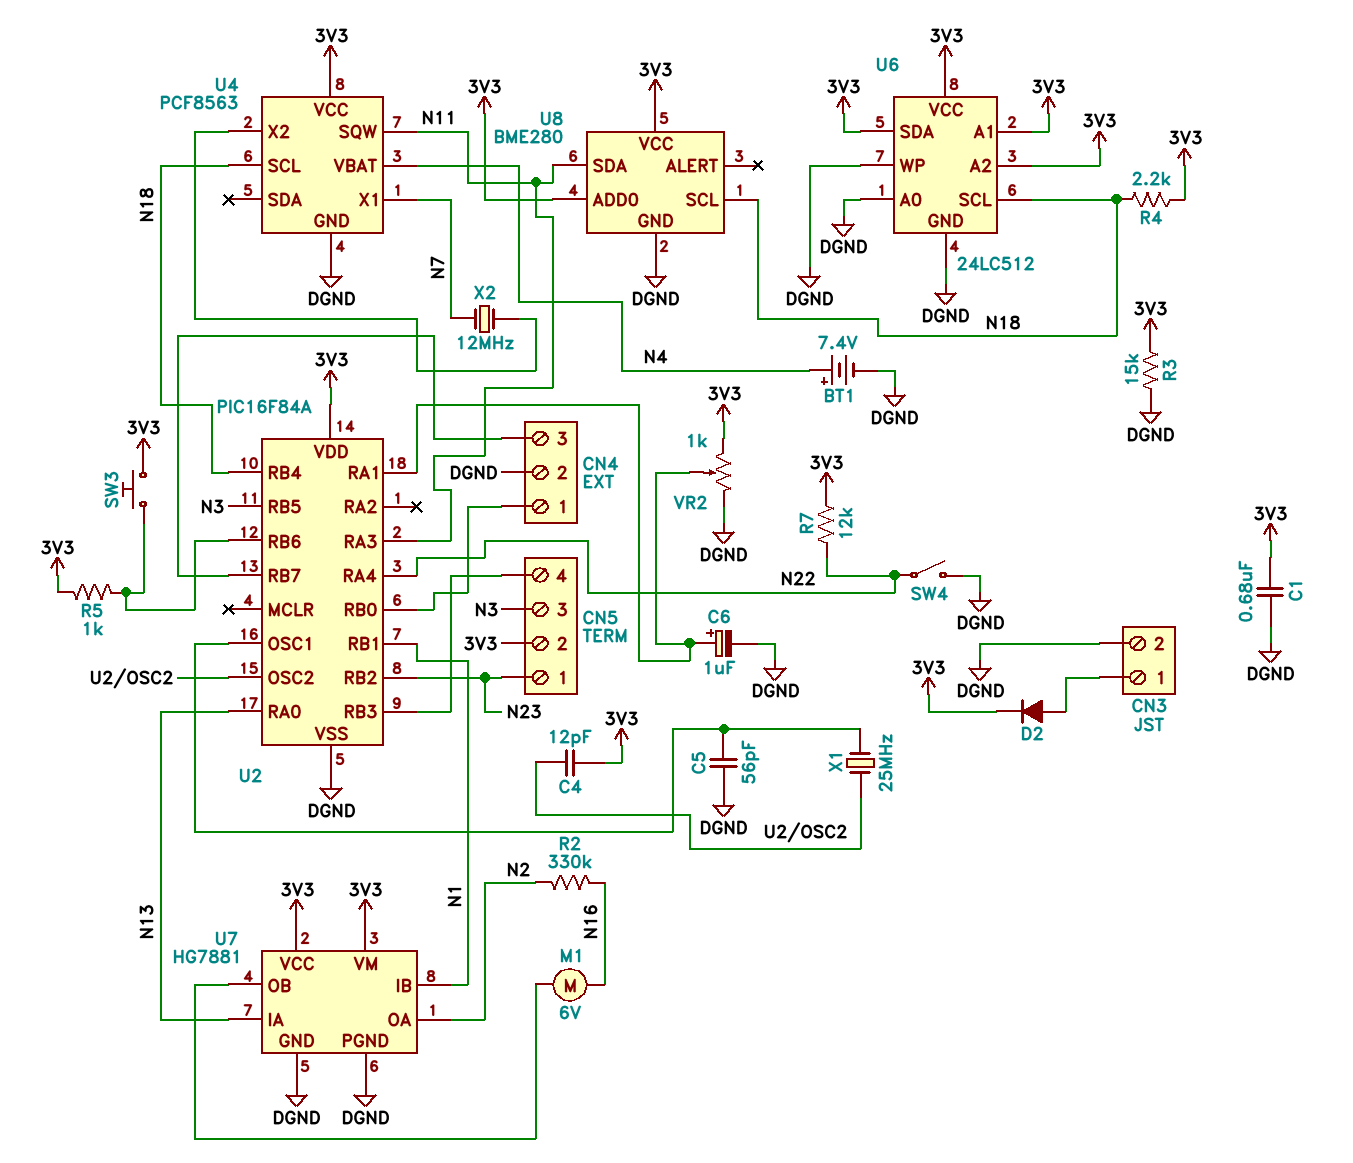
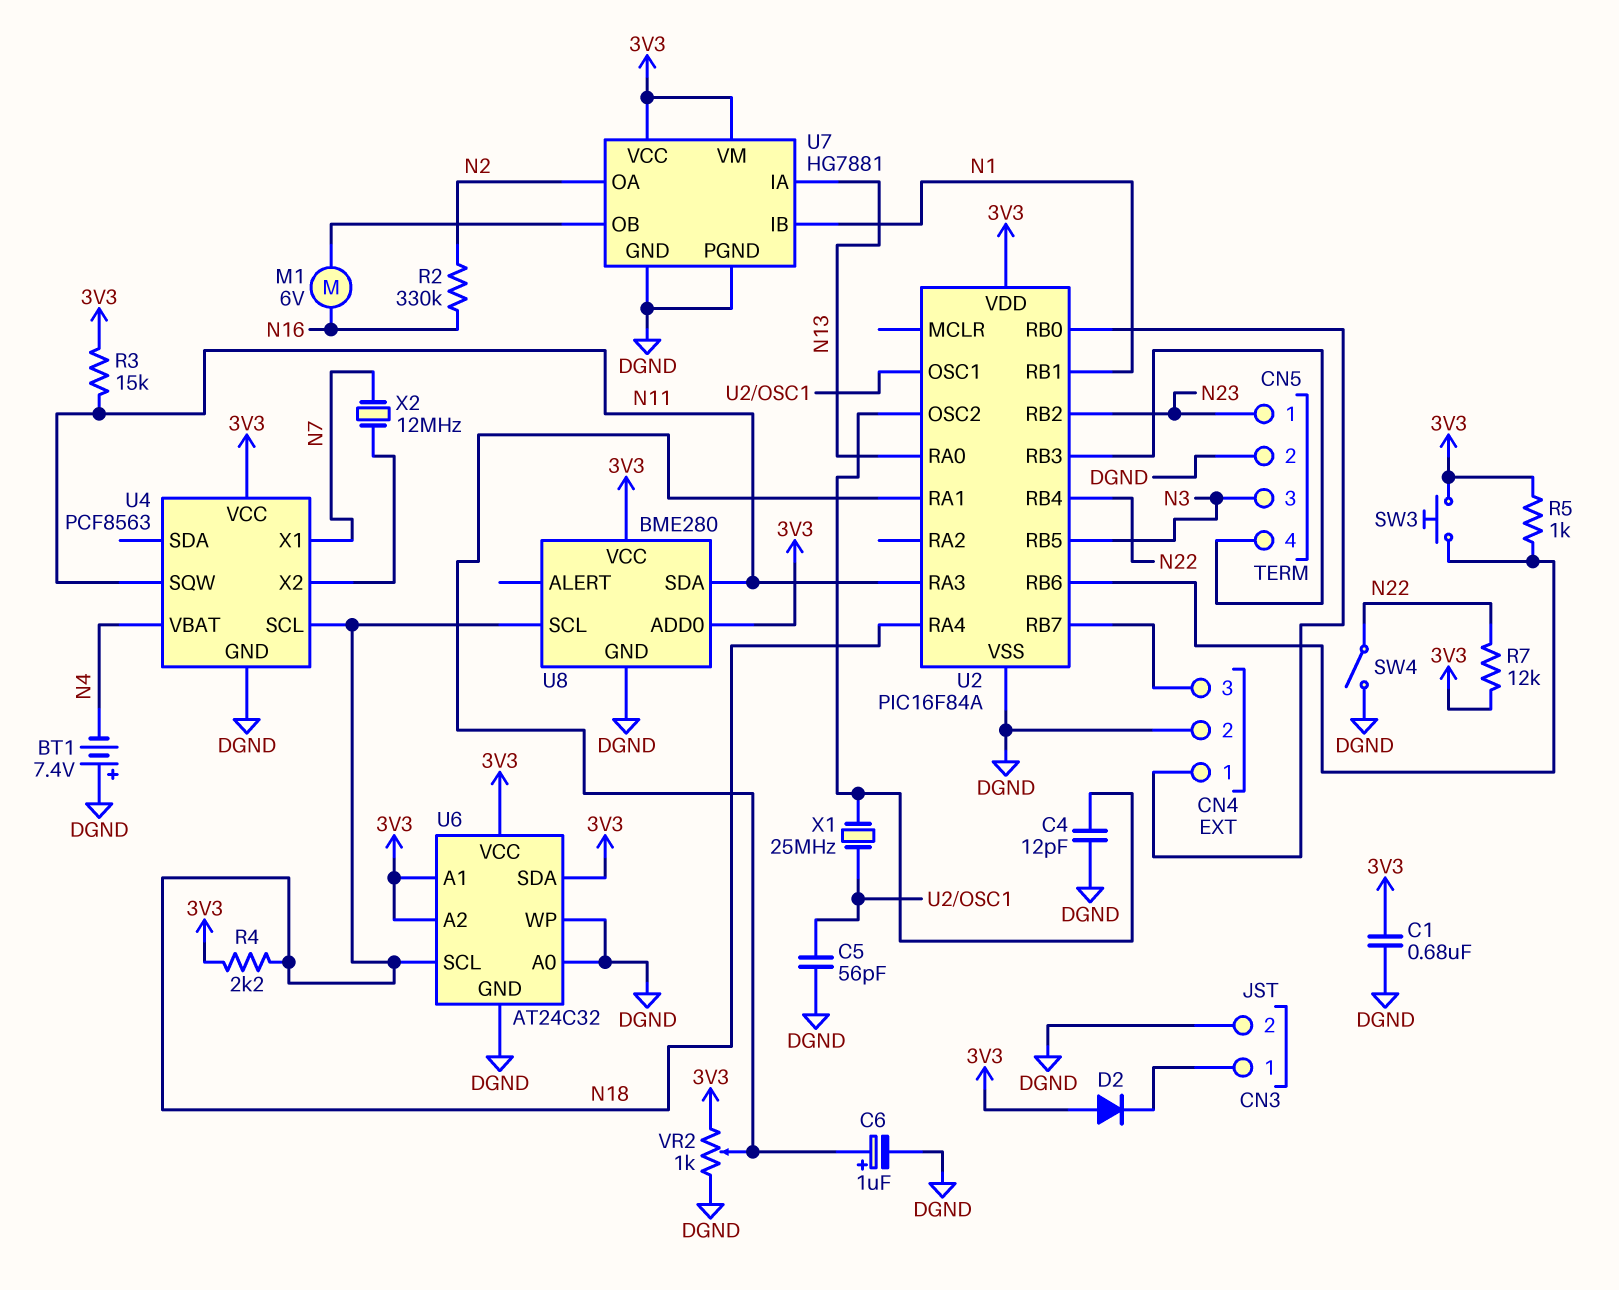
BT1: 7.4V (plus N4, minus DGND) -> 7.4V (plus DGND, minus N4)
C4: 12pF (3V3, U2/OSC2) -> 12pF (DGND, U2/OSC2)
CN5 pin 2: 3V3 -> DGND
D2: diode (A CN3/1, K 3V3) -> diode (A 3V3, K CN3/1)
R3: 15k (3V3, DGND) -> 15k (3V3, N11)
U2 pin RA4: N22 -> N18
U2 pin RB4: N18 -> N22
U6: 24LC512 -> AT24C32

